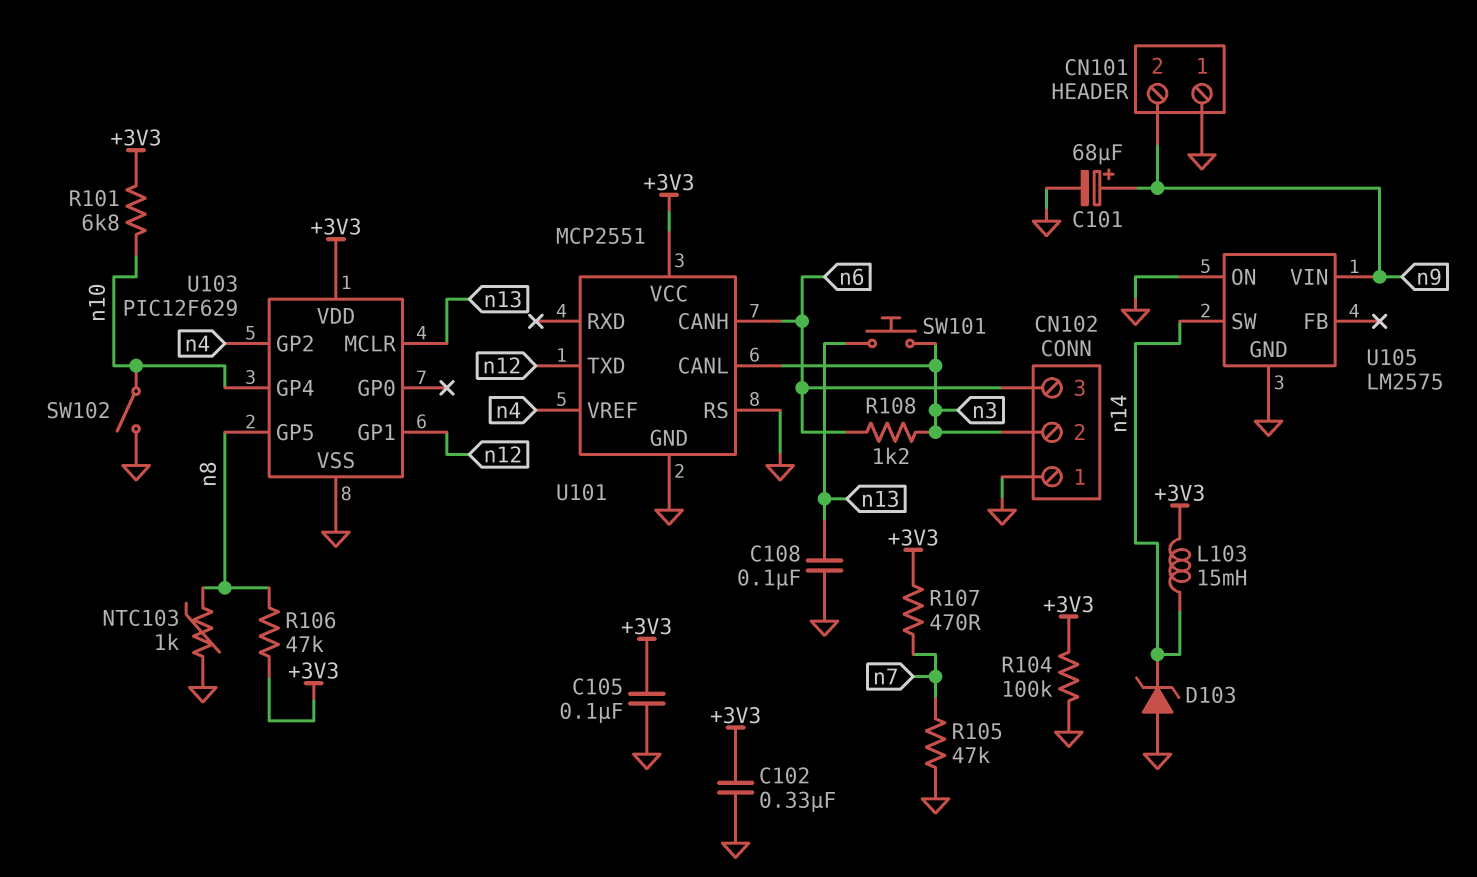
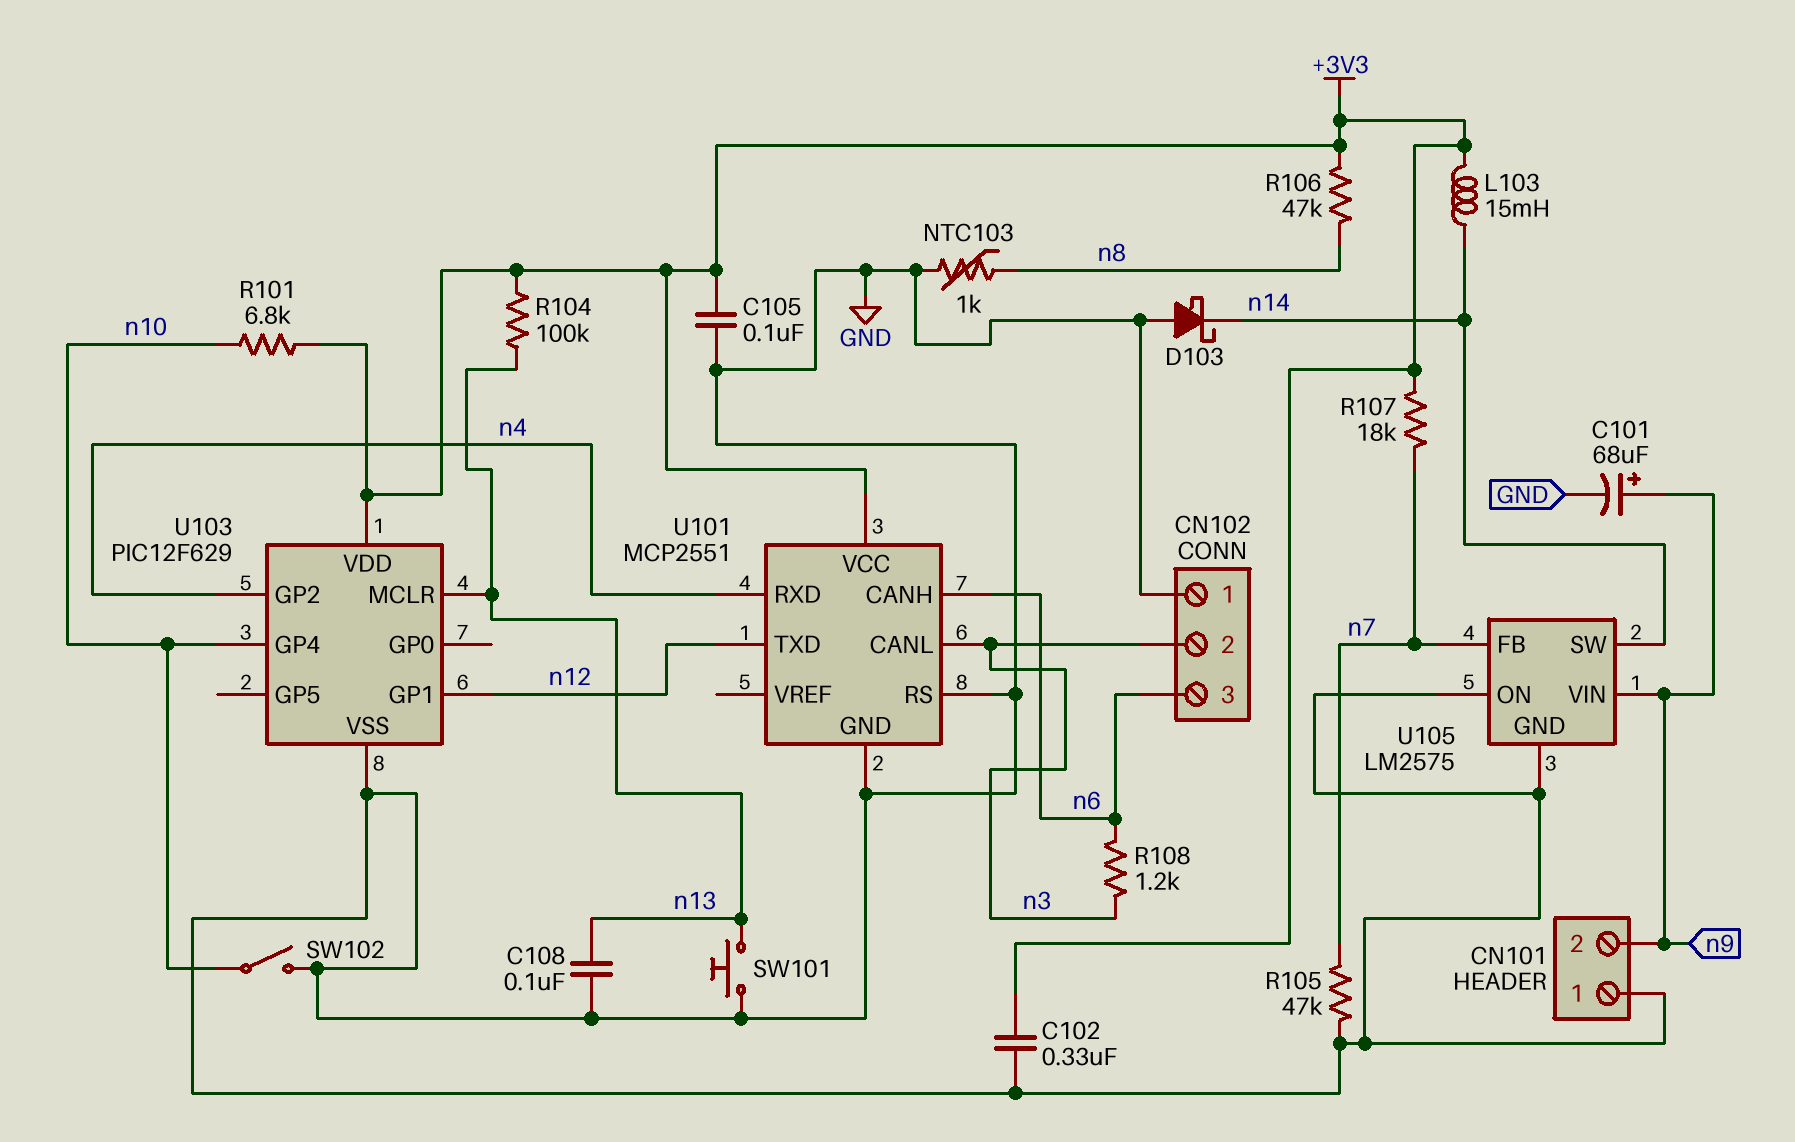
D103: zener (A GND, K n14) -> schottky (A GND, K n14)
R104: 100k (+3V3, GND) -> 100k (+3V3, n13)
R107: 470 (+3V3, n7) -> 18k (+3V3, n7)
SW101: button (n3, n13) -> button (GND, n13)
U101 pin RXD: none -> n4
U101 pin VREF: n4 -> none
U103 pin GP5: n8 -> none
U105 pin FB: none -> n7

